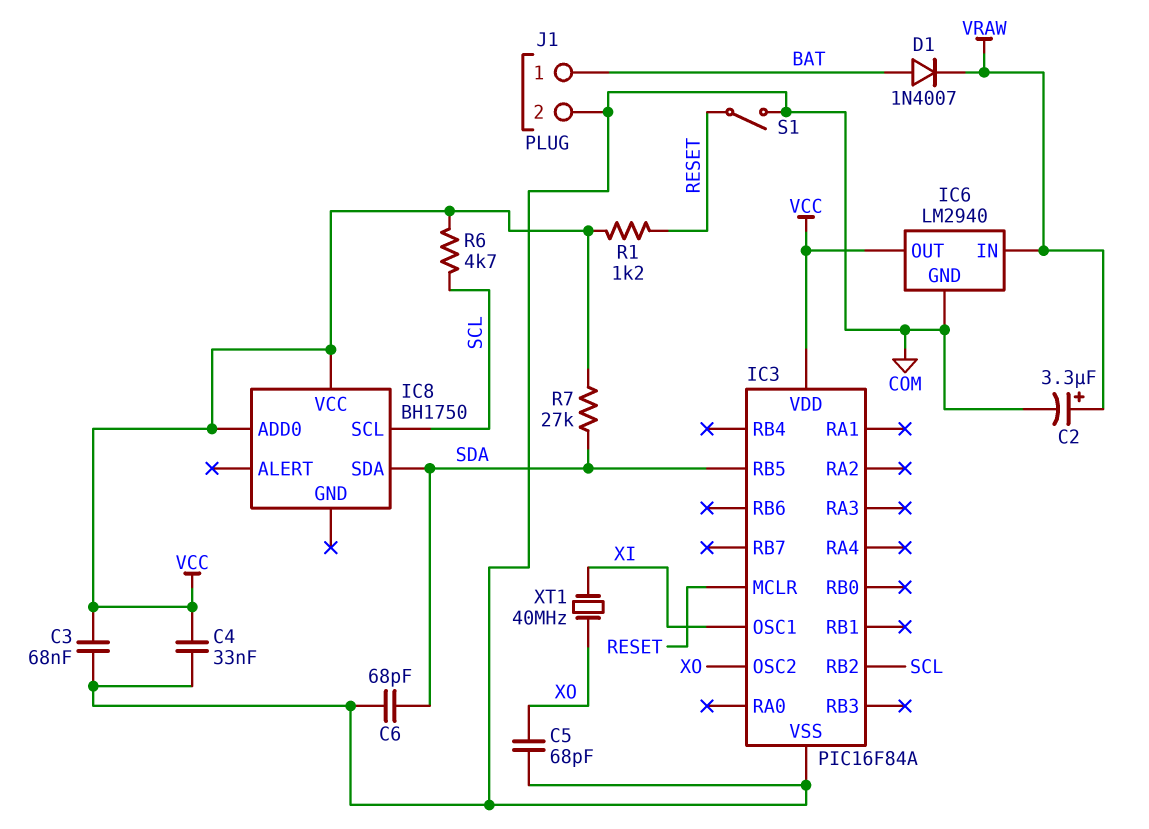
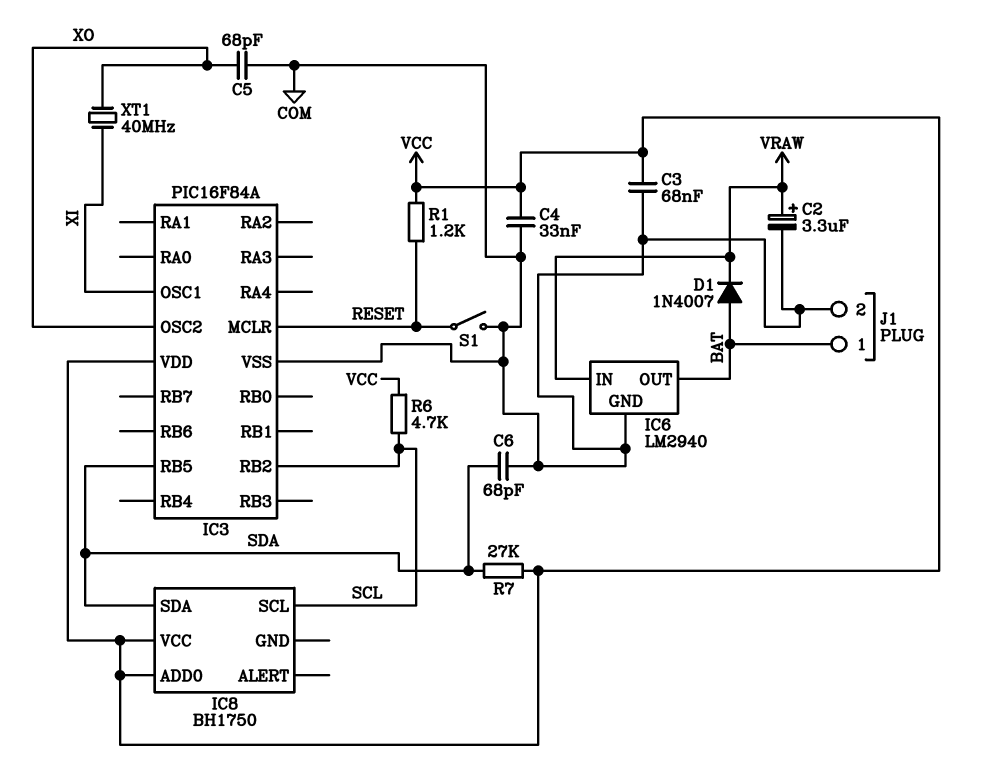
IC6 pin OUT: VCC -> BAT

